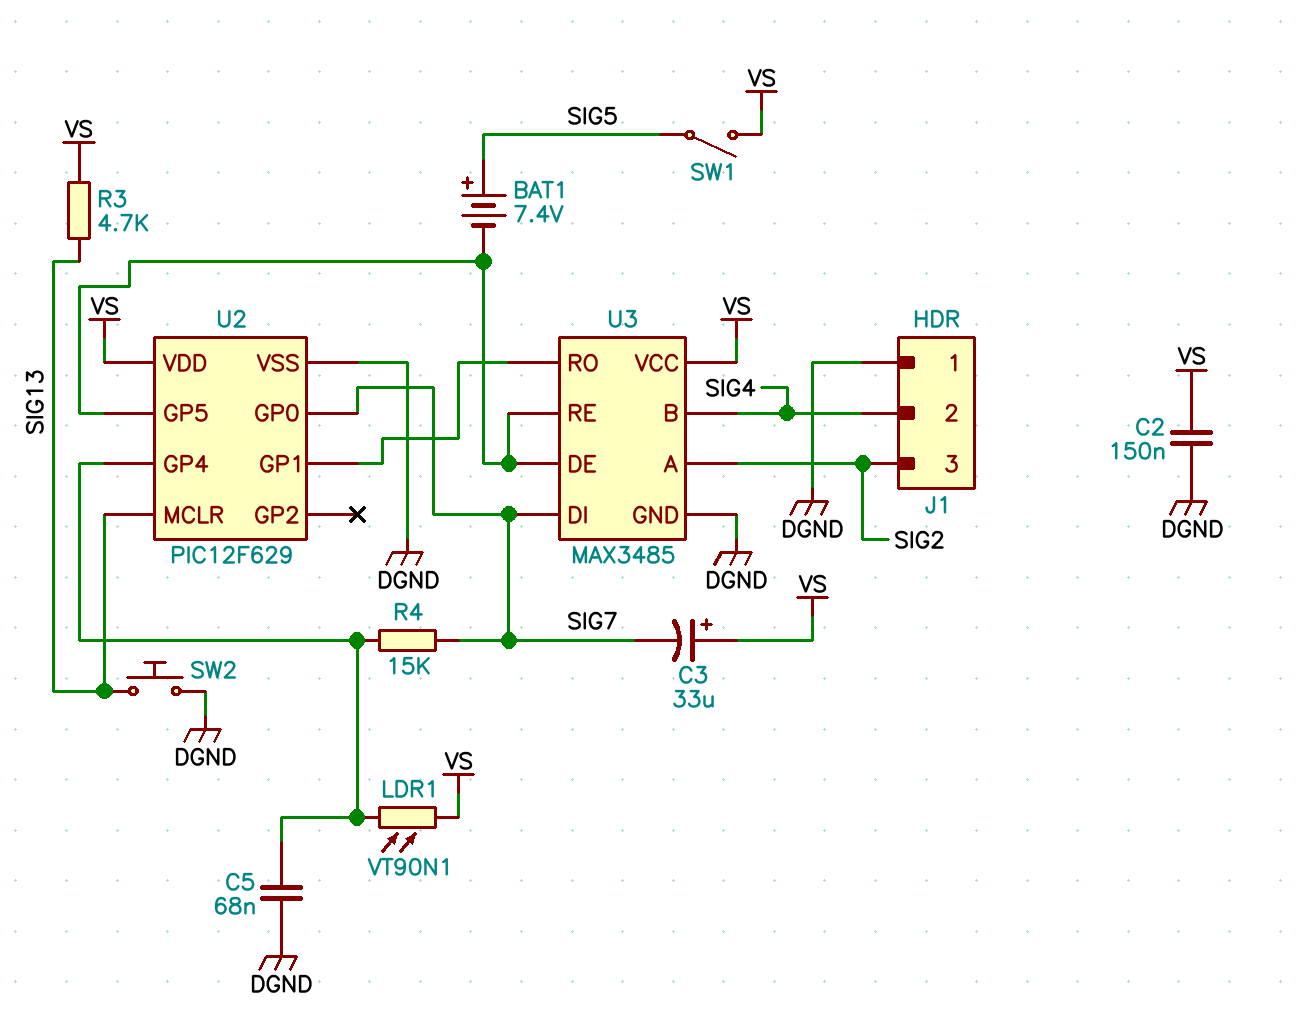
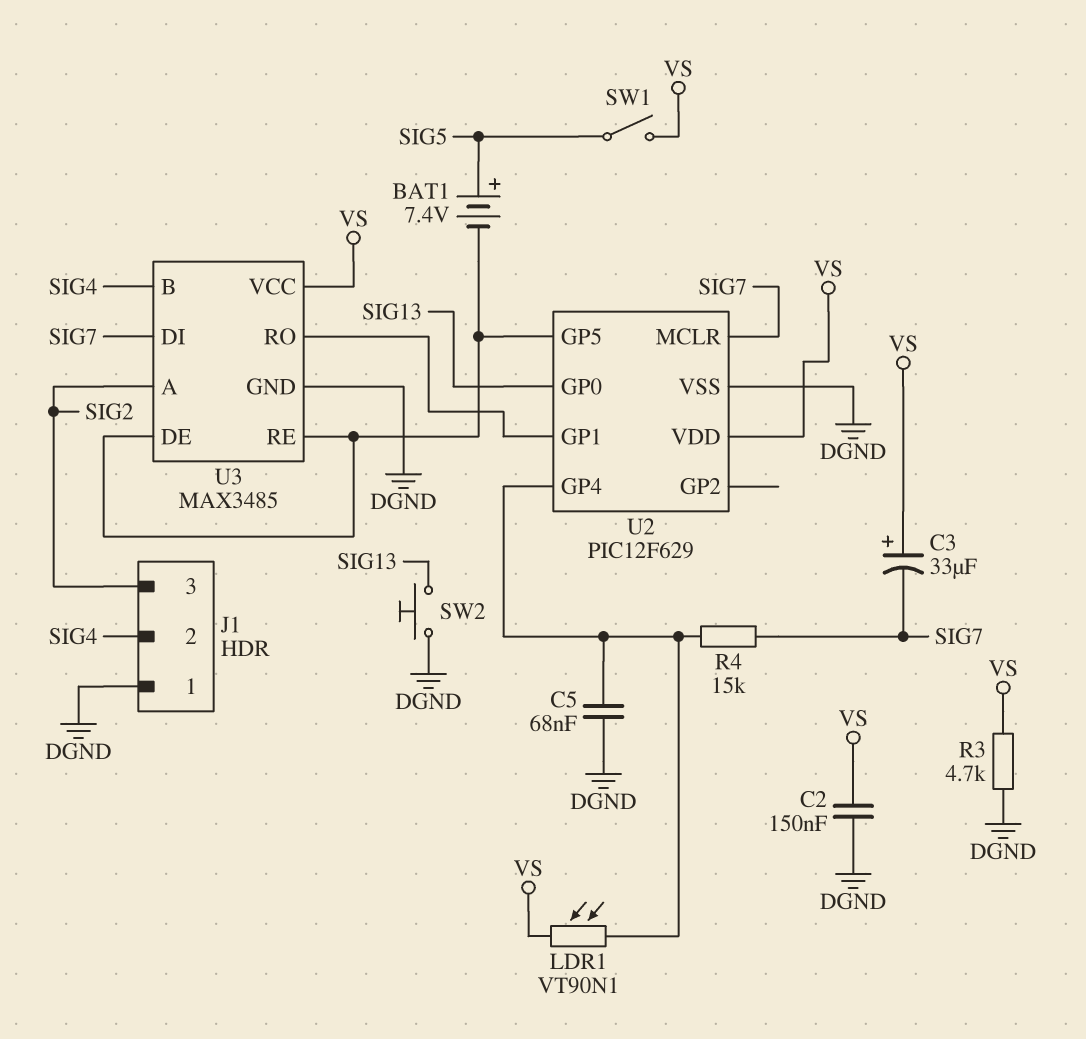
R3: 4.7k (SIG13, VS) -> 4.7k (DGND, VS)
U2 pin GP0: SIG7 -> SIG13
U2 pin MCLR: SIG13 -> SIG7

